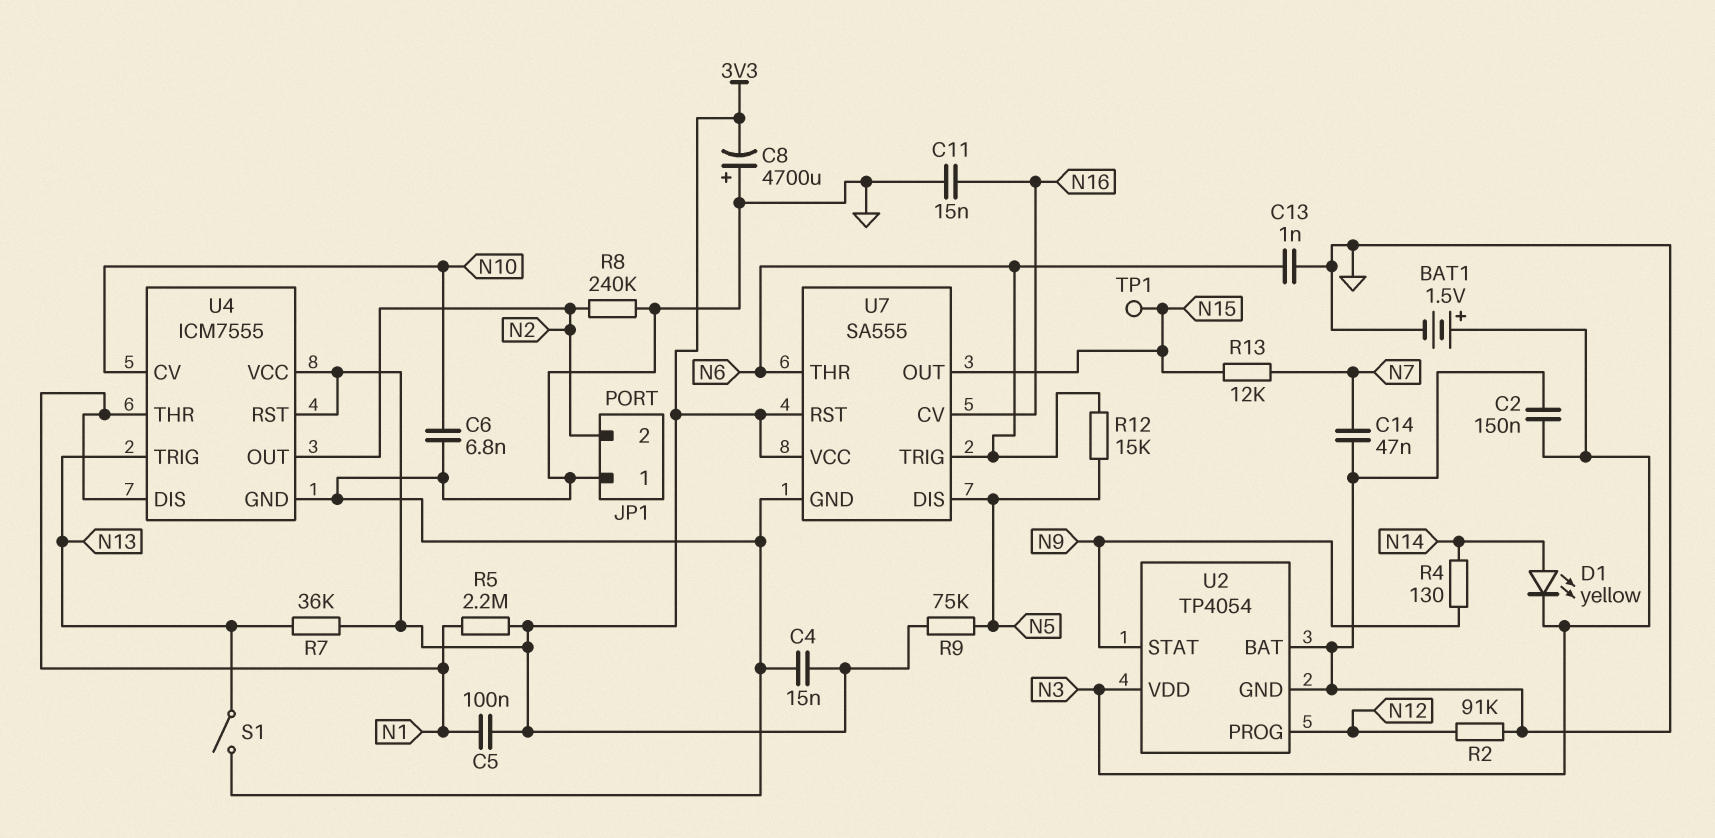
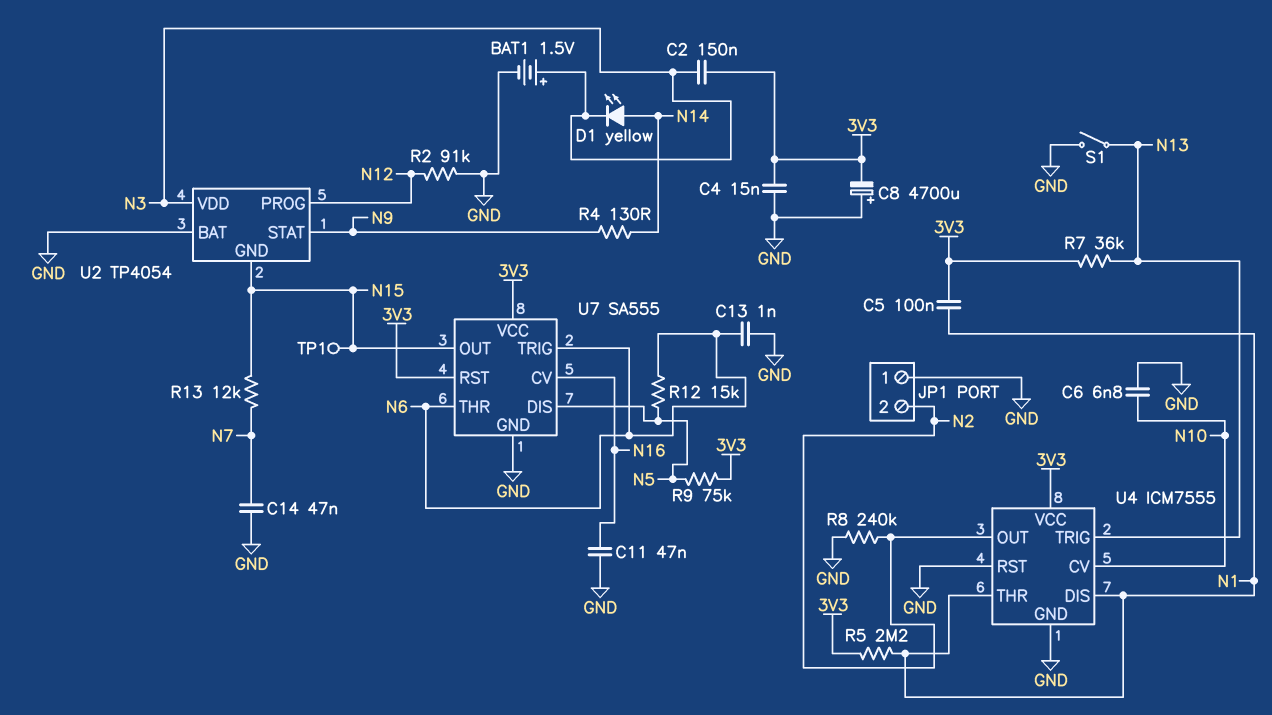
C2: 150nF (GND, N3) -> 150nF (3V3, N3)
C11: 15nF (GND, N16) -> 47nF (GND, N16)
U2 pin GND: GND -> N15
U4 pin RST: 3V3 -> GND

